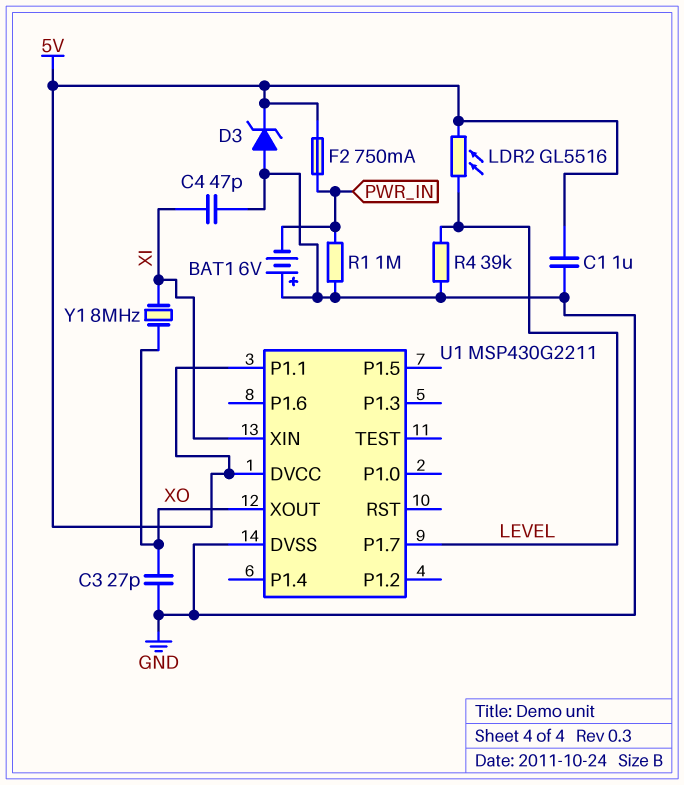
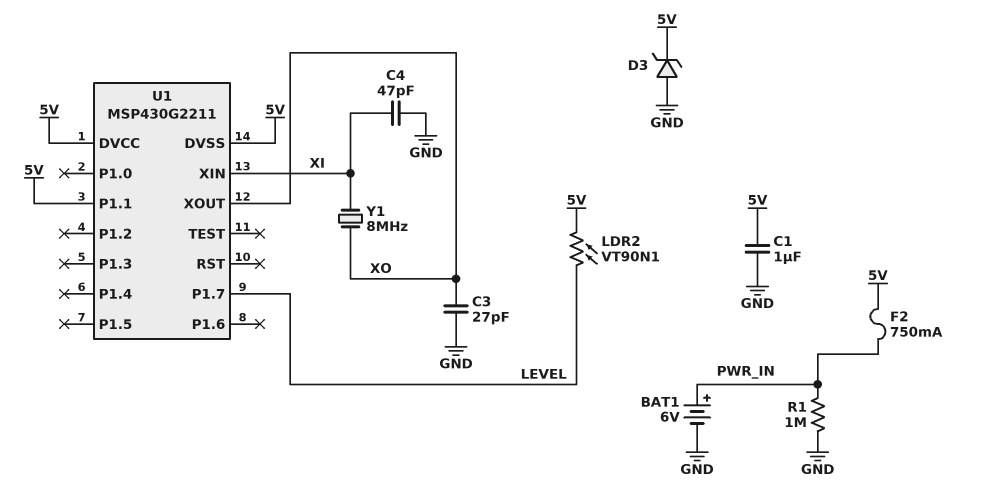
BAT1: 6V (plus GND, minus PWR_IN) -> 6V (plus PWR_IN, minus GND)
LDR2: GL5516 (5V, LEVEL) -> VT90N1 (5V, LEVEL)
R4: 39k (GND, LEVEL) -> none
U1 pin DVSS: GND -> 5V

